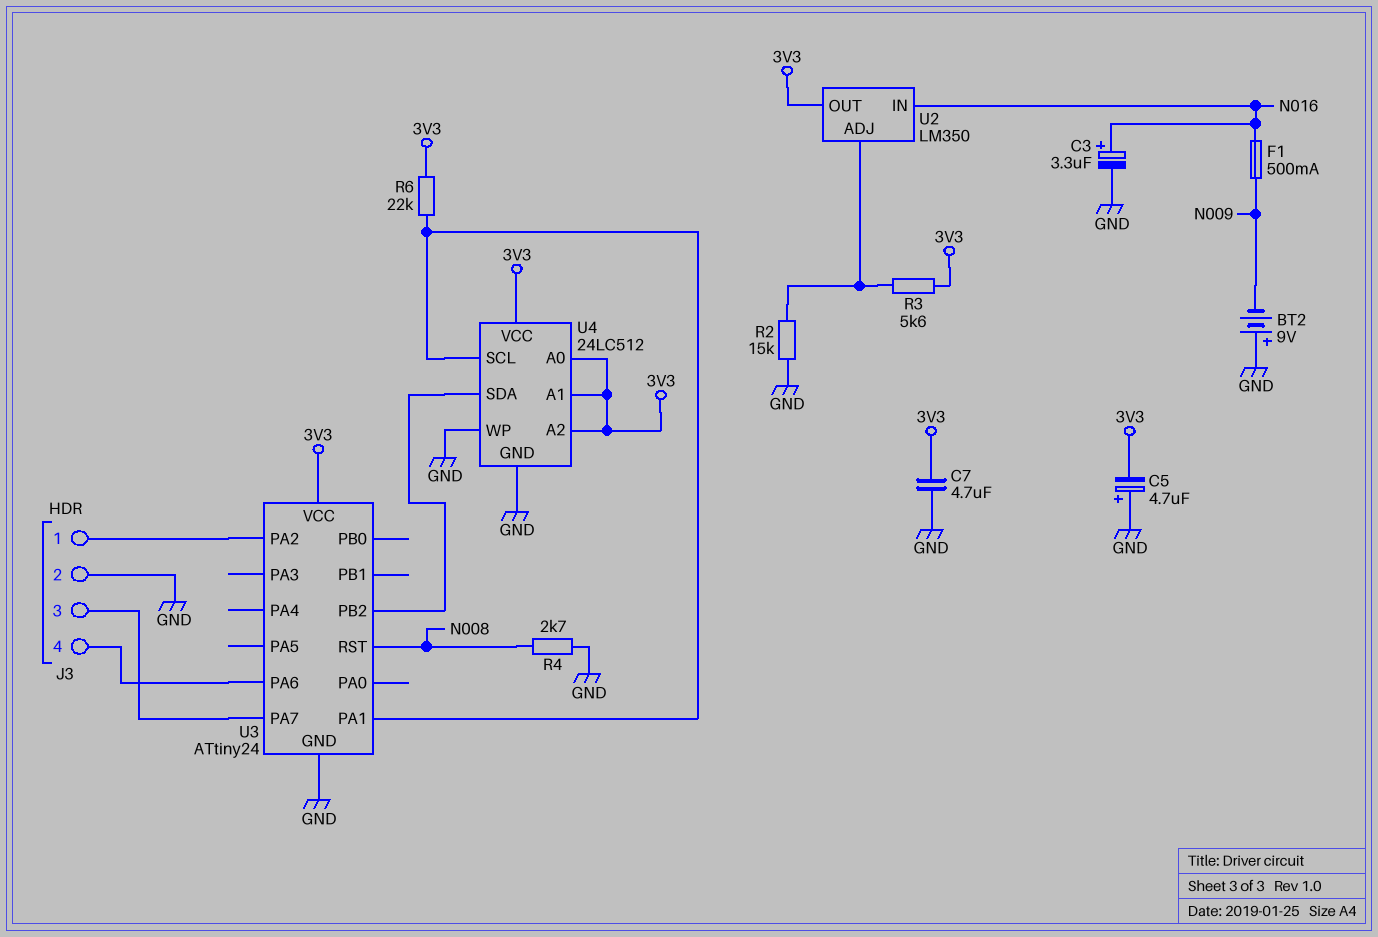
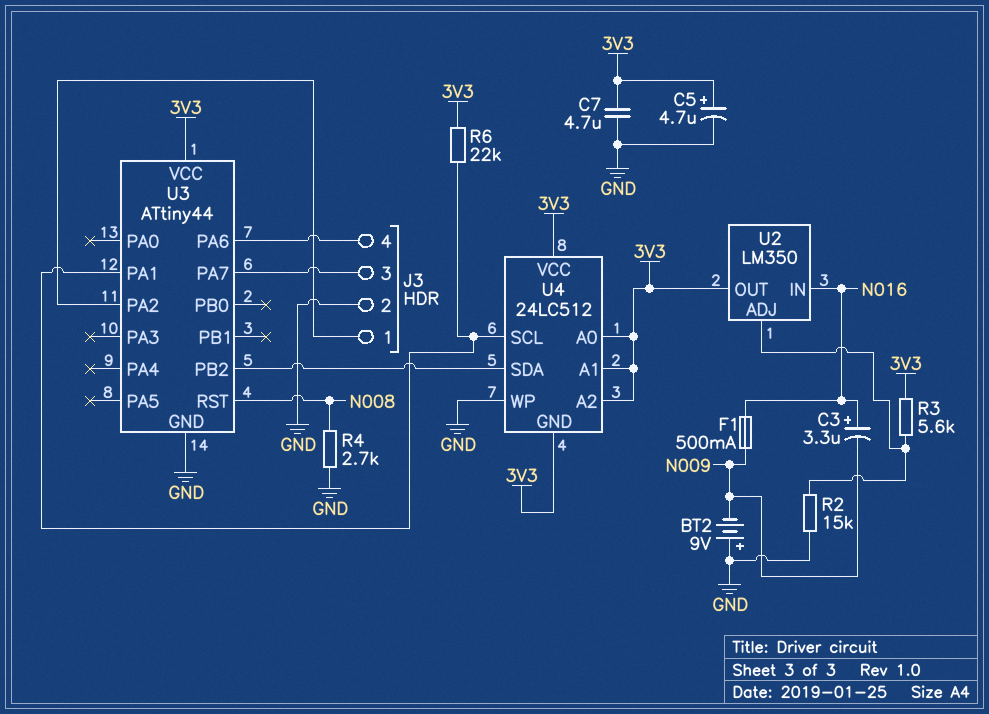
C3: 3.3uF (plus N016, minus GND) -> 3.3uF (plus N016, minus N009)
C5: 4.7uF (plus GND, minus 3V3) -> 4.7uF (plus 3V3, minus GND)
U3: ATtiny24 -> ATtiny44
U4 pin GND: GND -> 3V3

